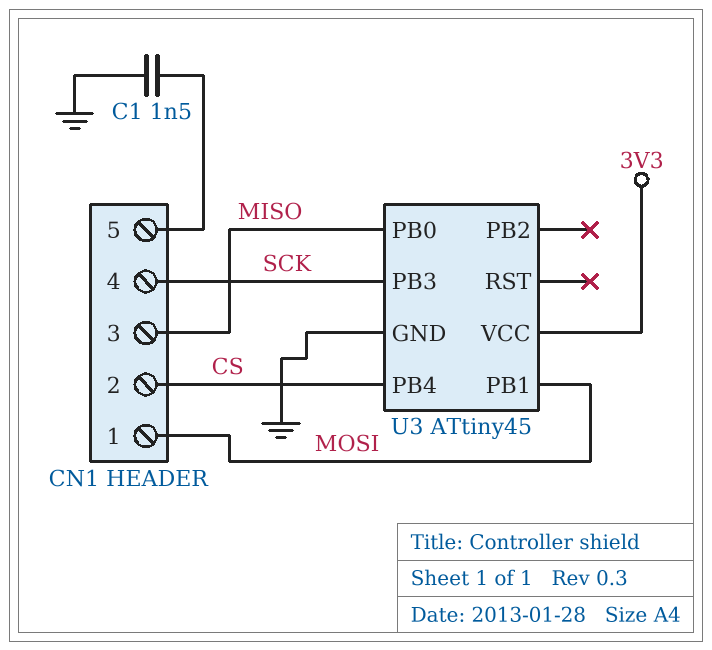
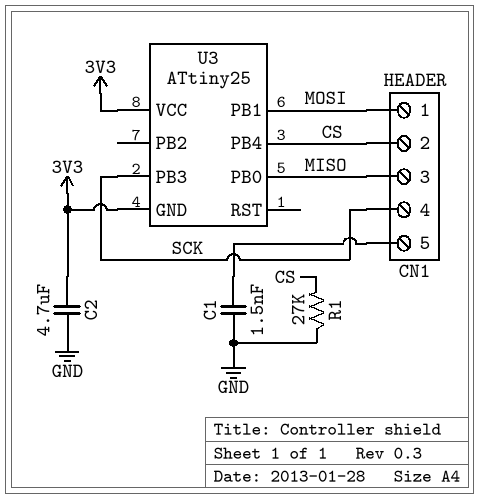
C2: none -> 4.7uF (3V3, GND)
R1: none -> 27k (CS, GND)
U3: ATtiny45 -> ATtiny25
U3 pin GND: GND -> 3V3

